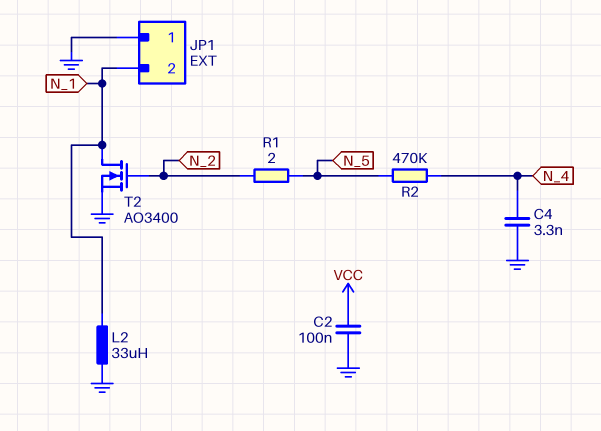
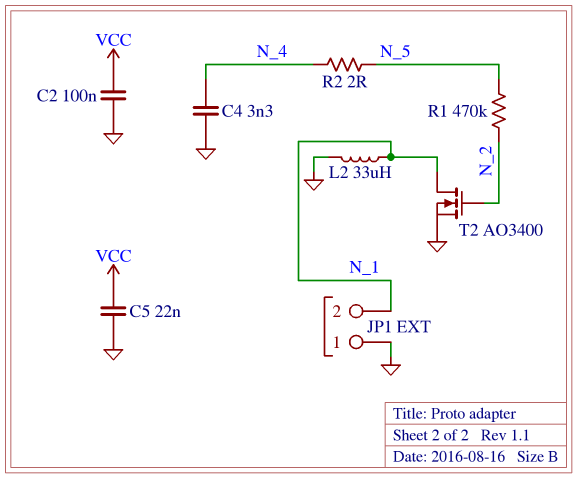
C5: none -> 22nF (GND, VCC)
R1: 2 (N_2, N_5) -> 470k (N_2, N_5)
R2: 470k (N_4, N_5) -> 2 (N_4, N_5)

